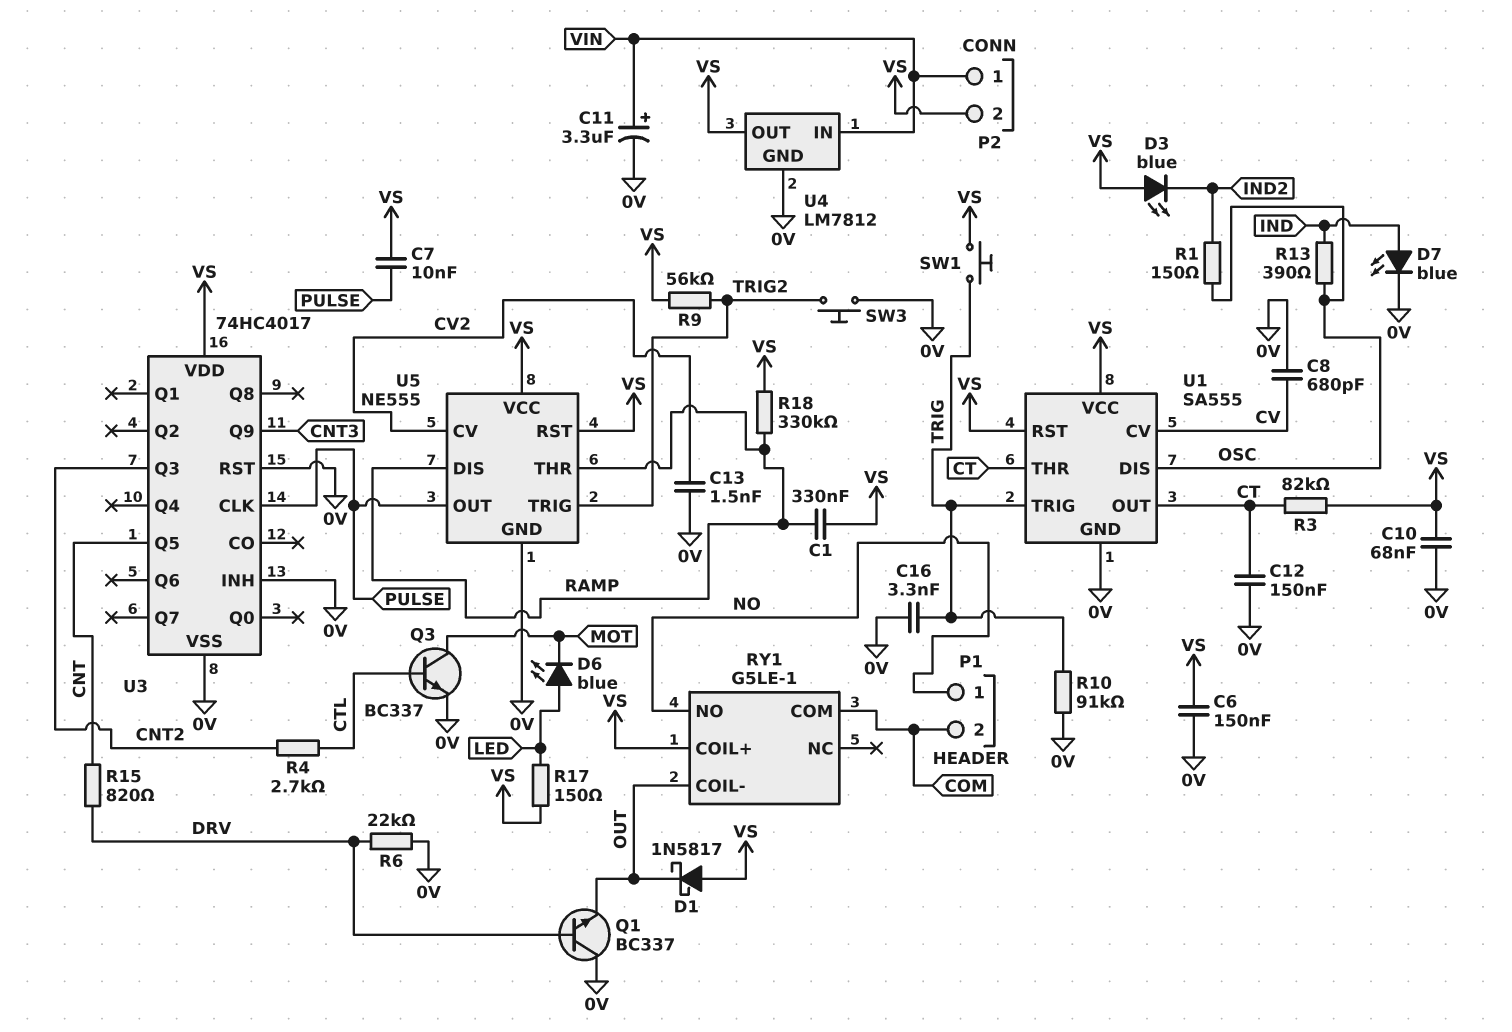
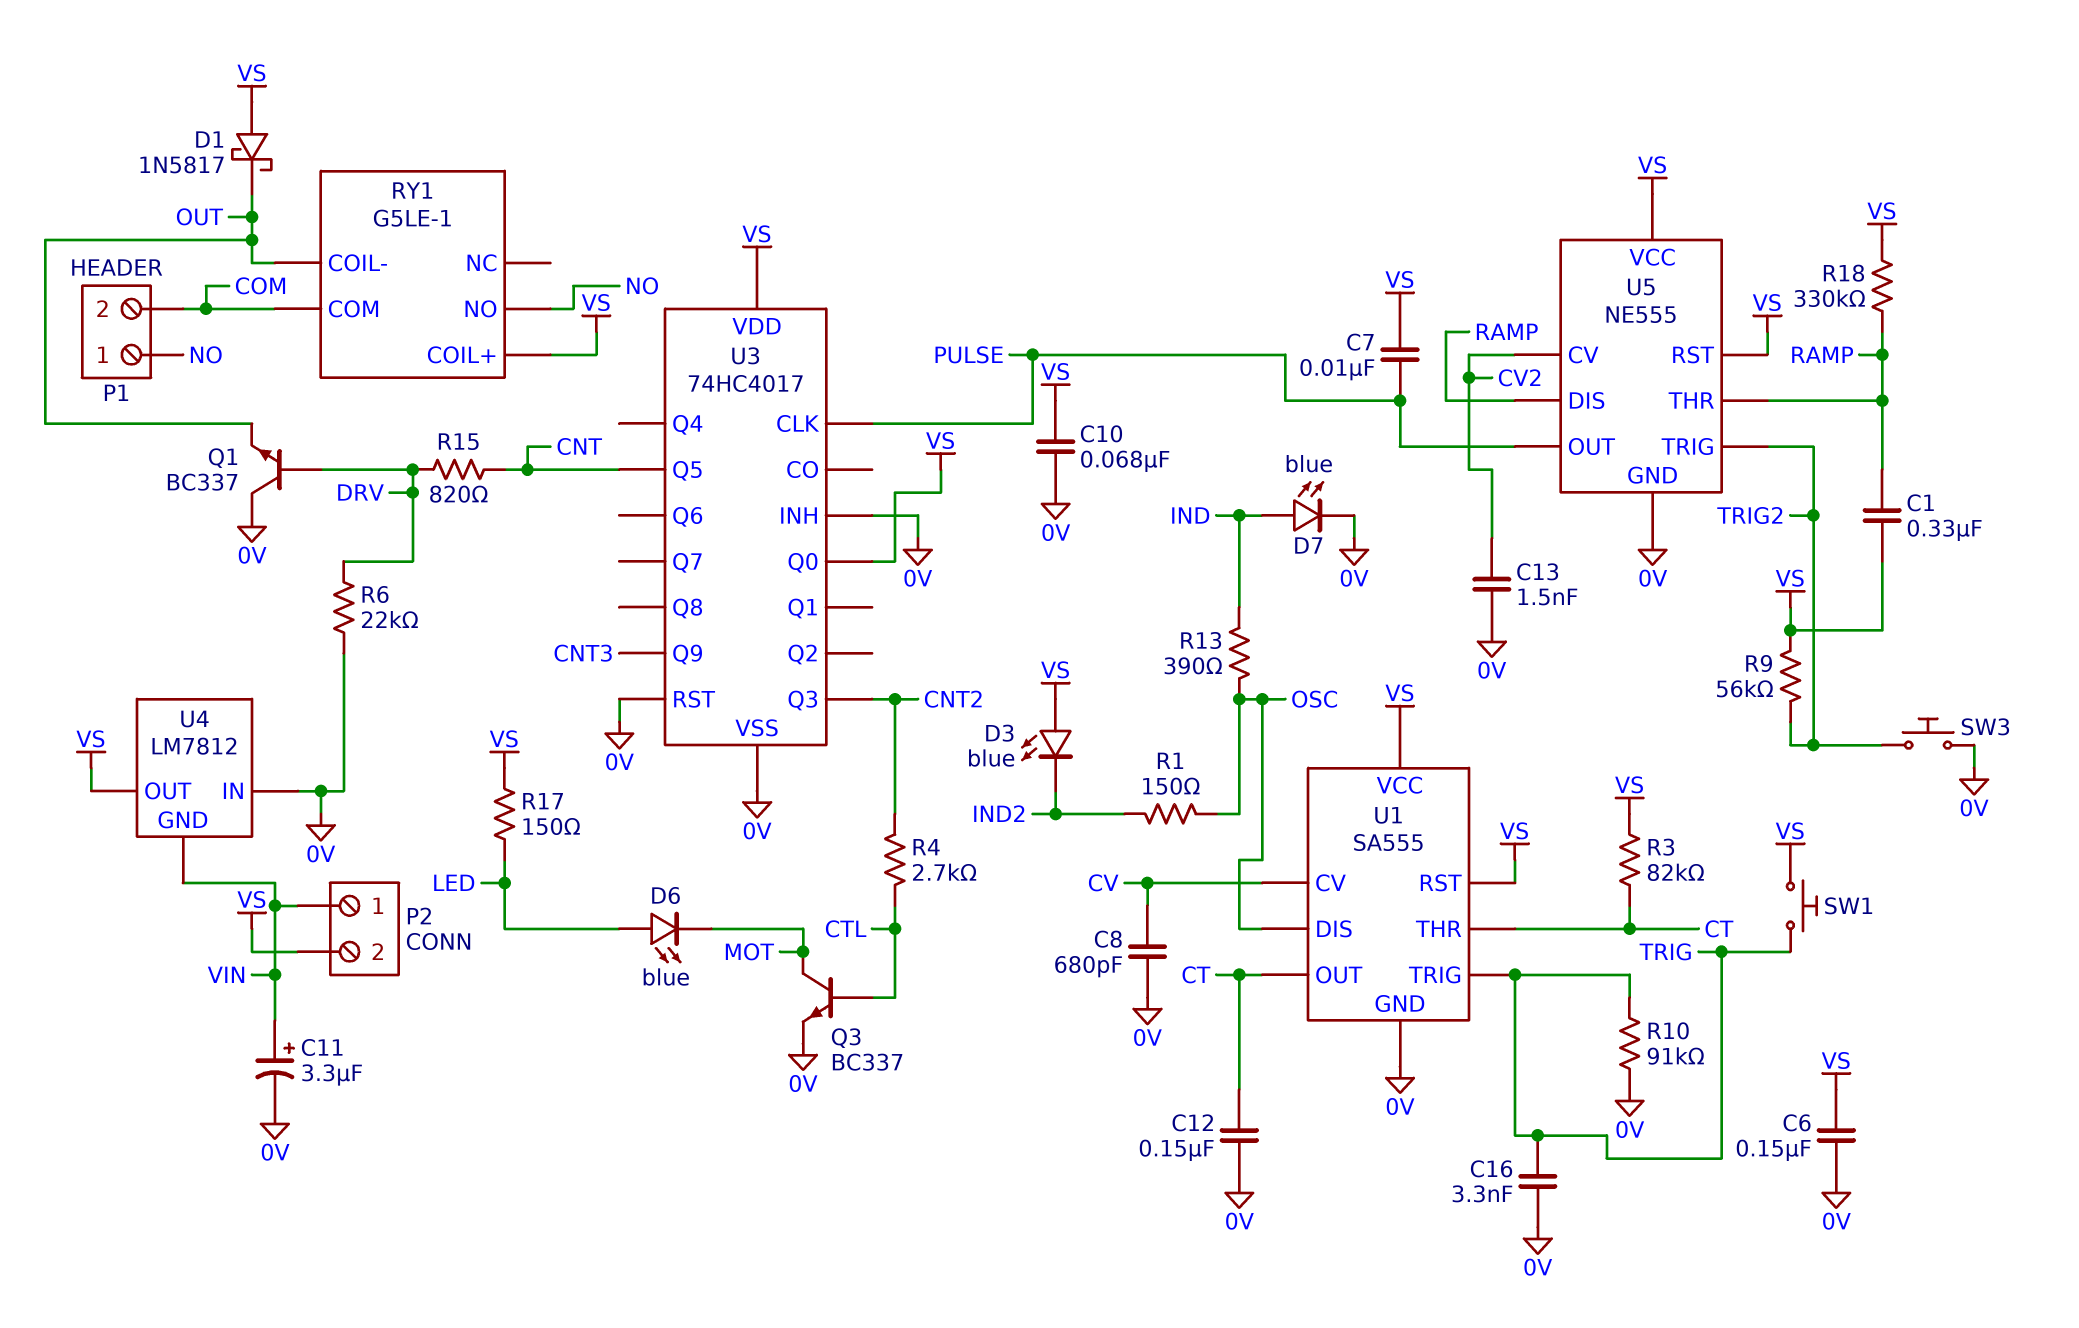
U3 pin Q0: none -> VS
U4 pin GND: 0V -> VIN
U4 pin IN: VIN -> 0V

